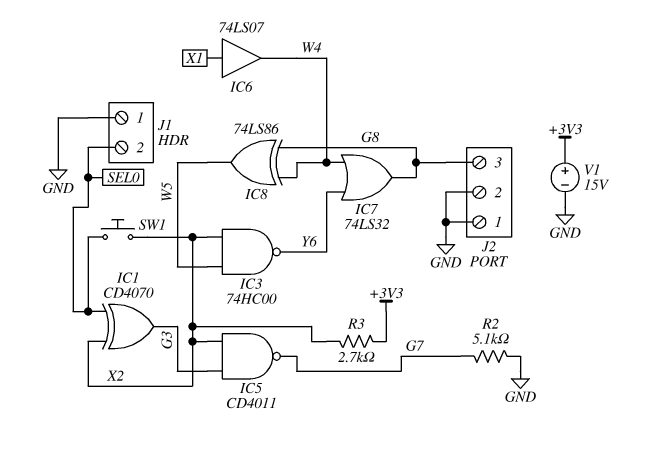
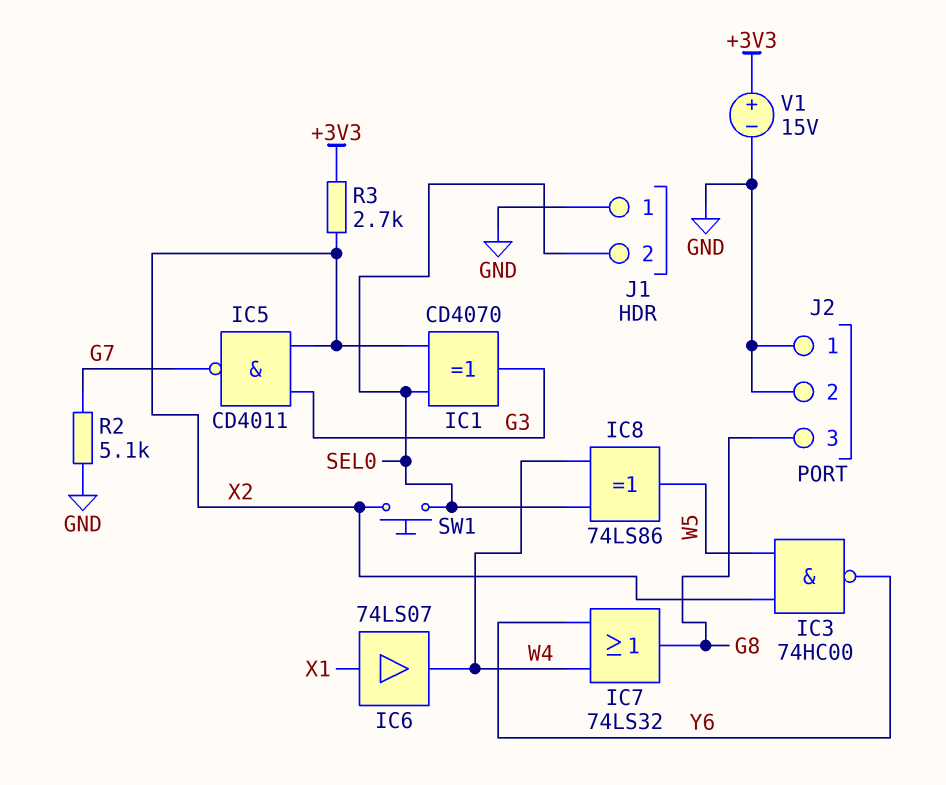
IC8: XOR 74LS86 (in G8, in W4, out W5) -> XOR 74LS86 (in SEL0, in W4, out W5)

